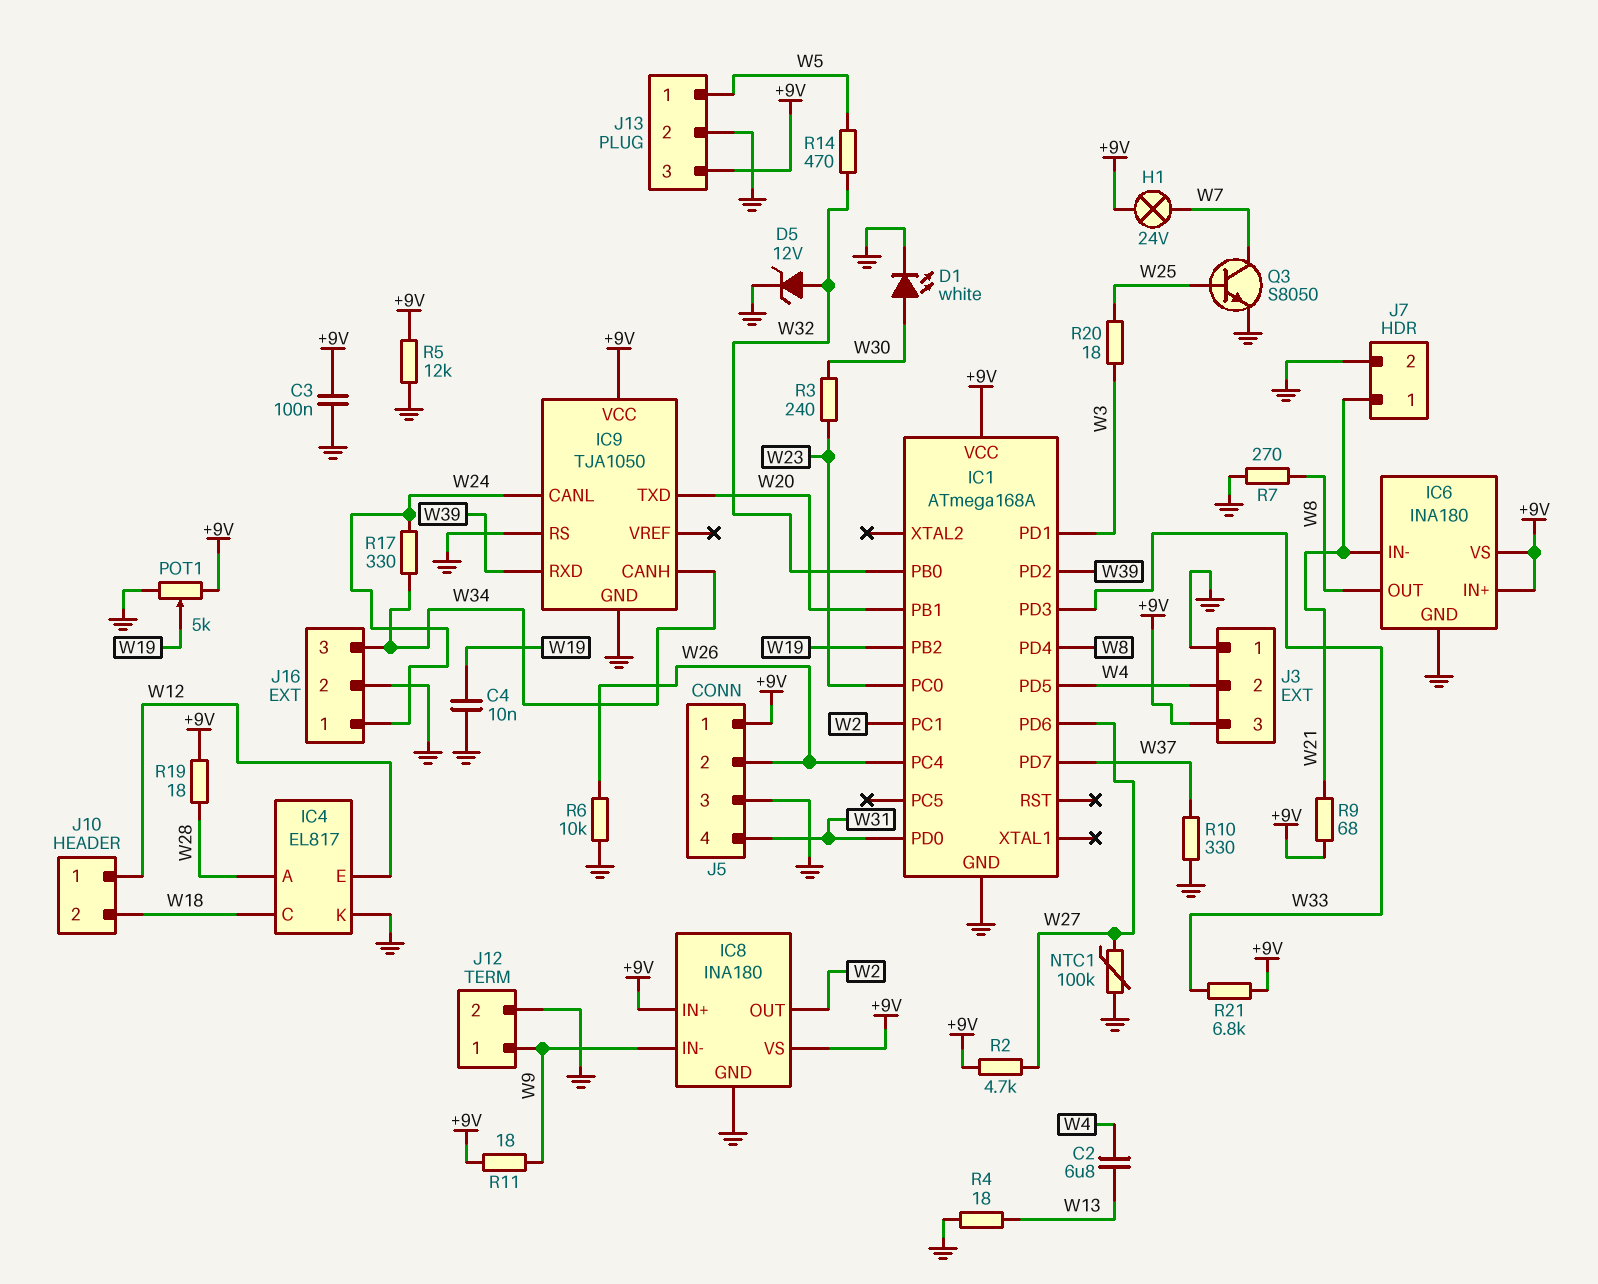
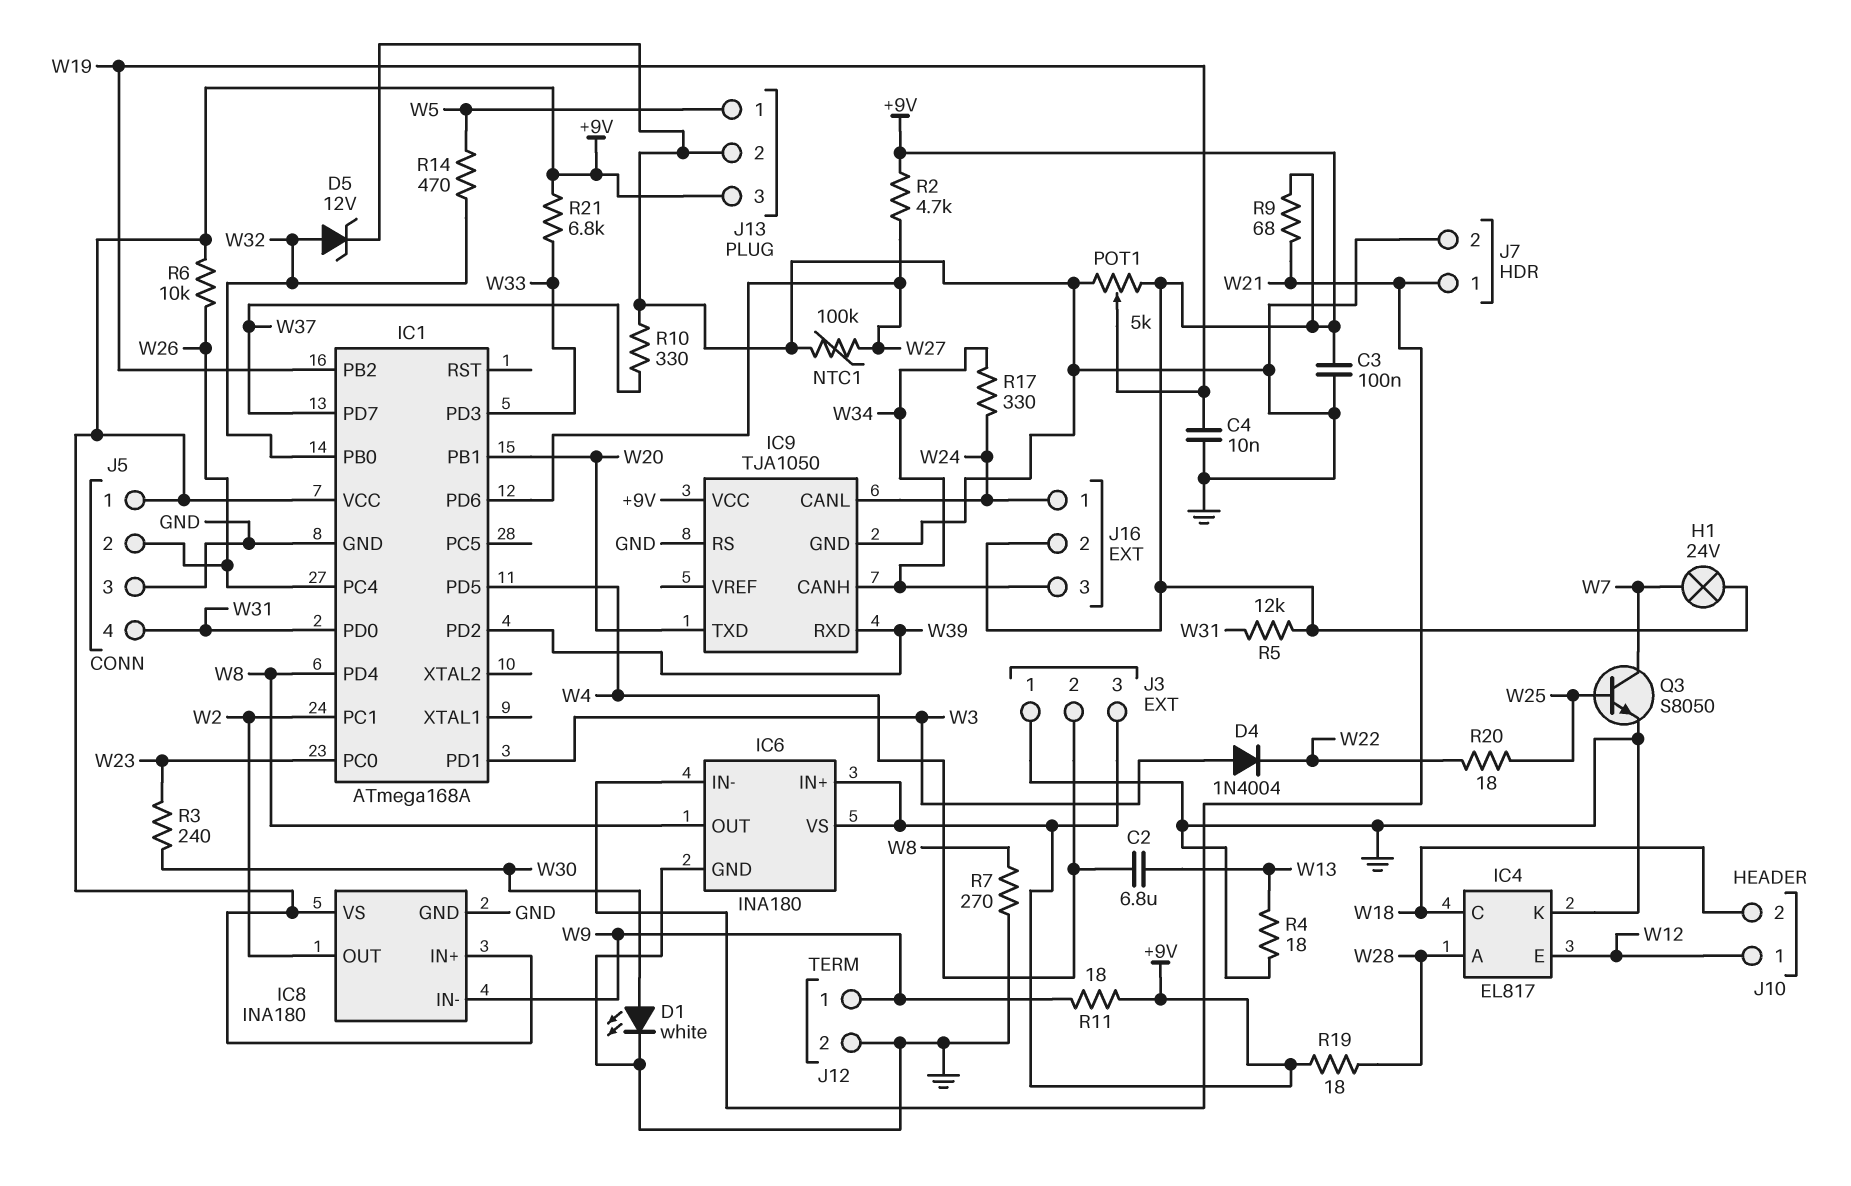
D4: none -> diode 1N4004 (A W3, K W22)
J16 pin 2: GND -> +9V
R5: 12k (+9V, GND) -> 12k (+9V, W31)
R6: 10k (GND, W26) -> 10k (+9V, W26)
R20: 18 (W3, W25) -> 18 (W22, W25)

